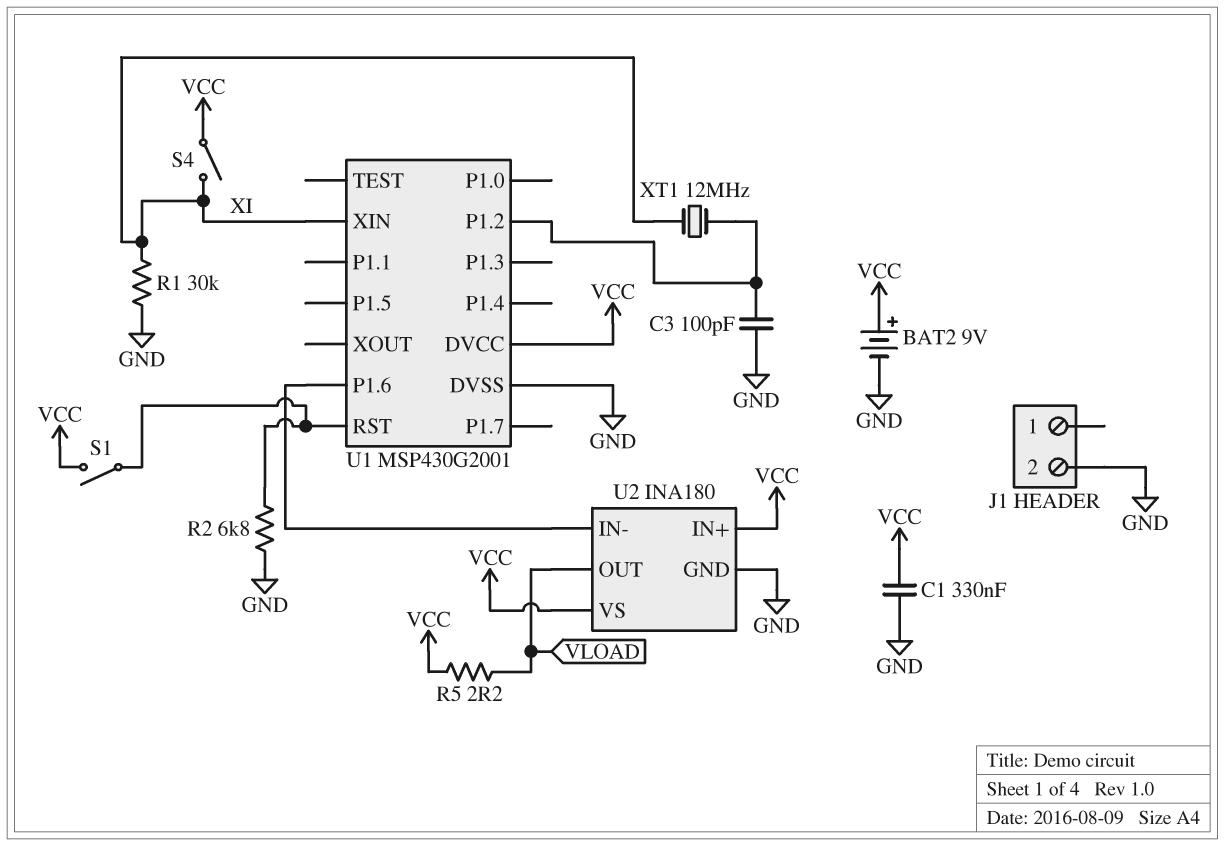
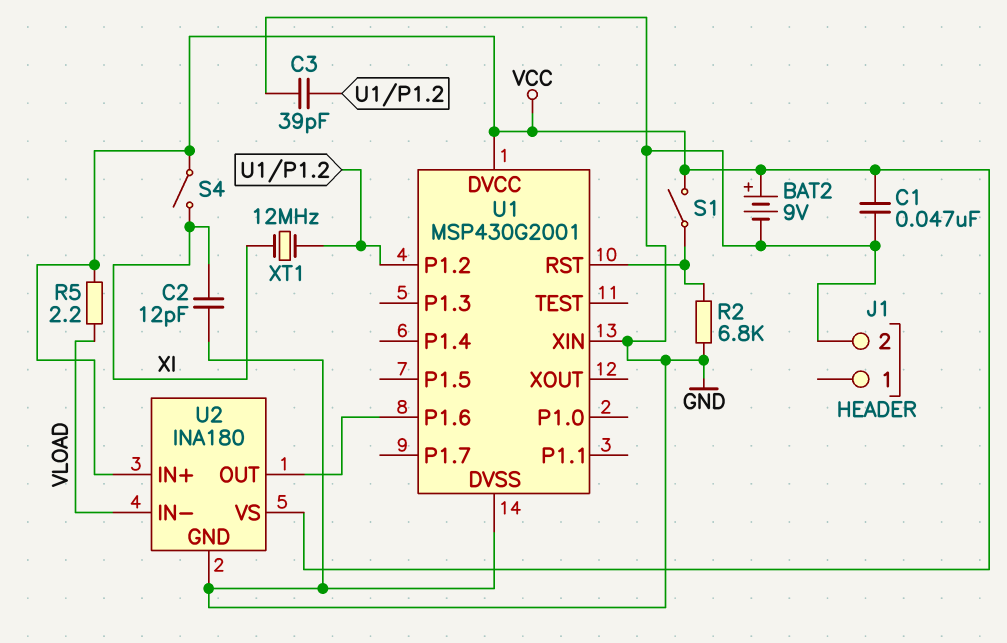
C1: 330nF (GND, VCC) -> 47nF (GND, VCC)
C2: none -> 12pF (GND, XI)
C3: 100pF (GND, U1/P1.2) -> 39pF (GND, U1/P1.2)
R1: 30k (GND, XI) -> none
U1 pin XIN: XI -> GND
U2 pin IN-: U1/P1.6 -> VLOAD
U2 pin OUT: VLOAD -> U1/P1.6

